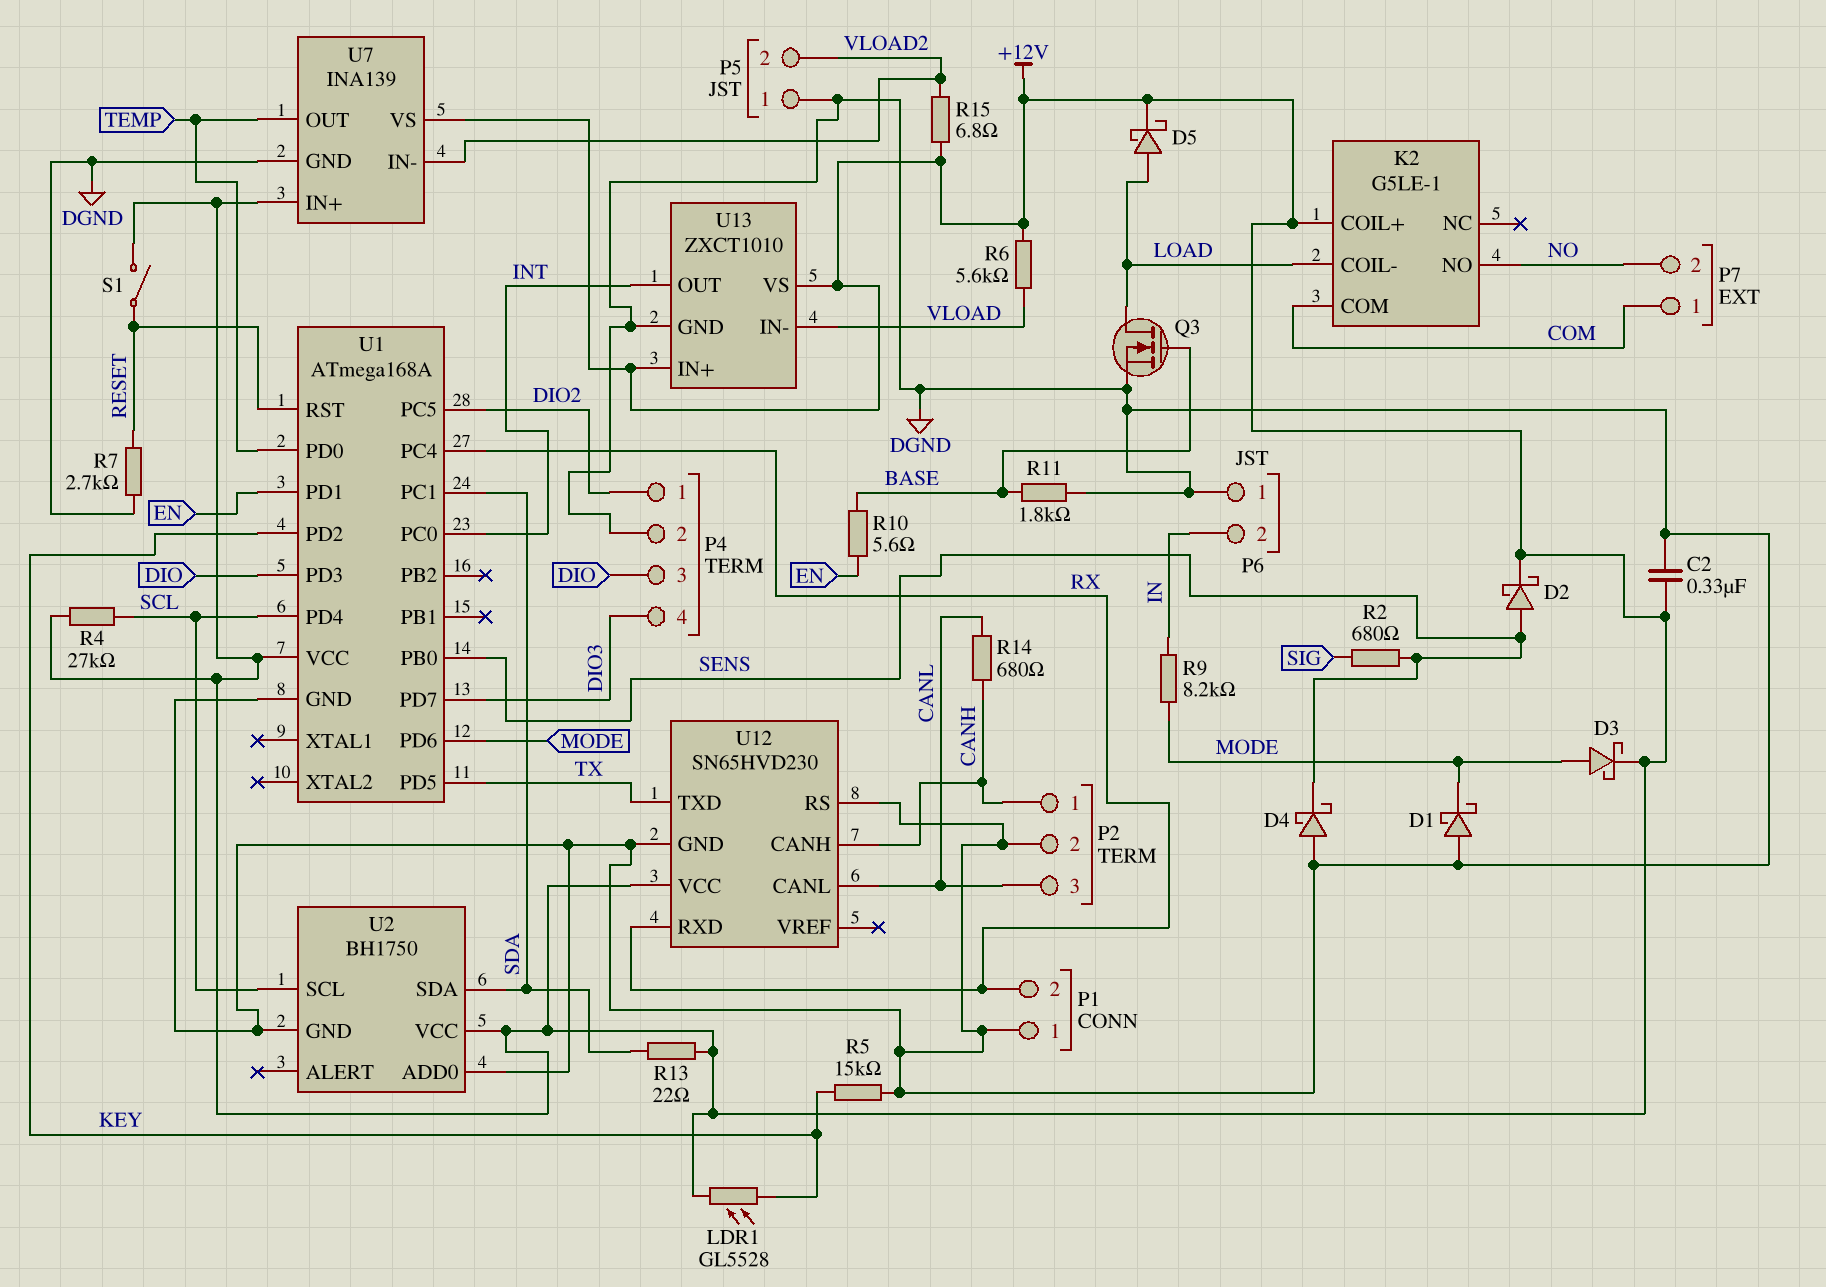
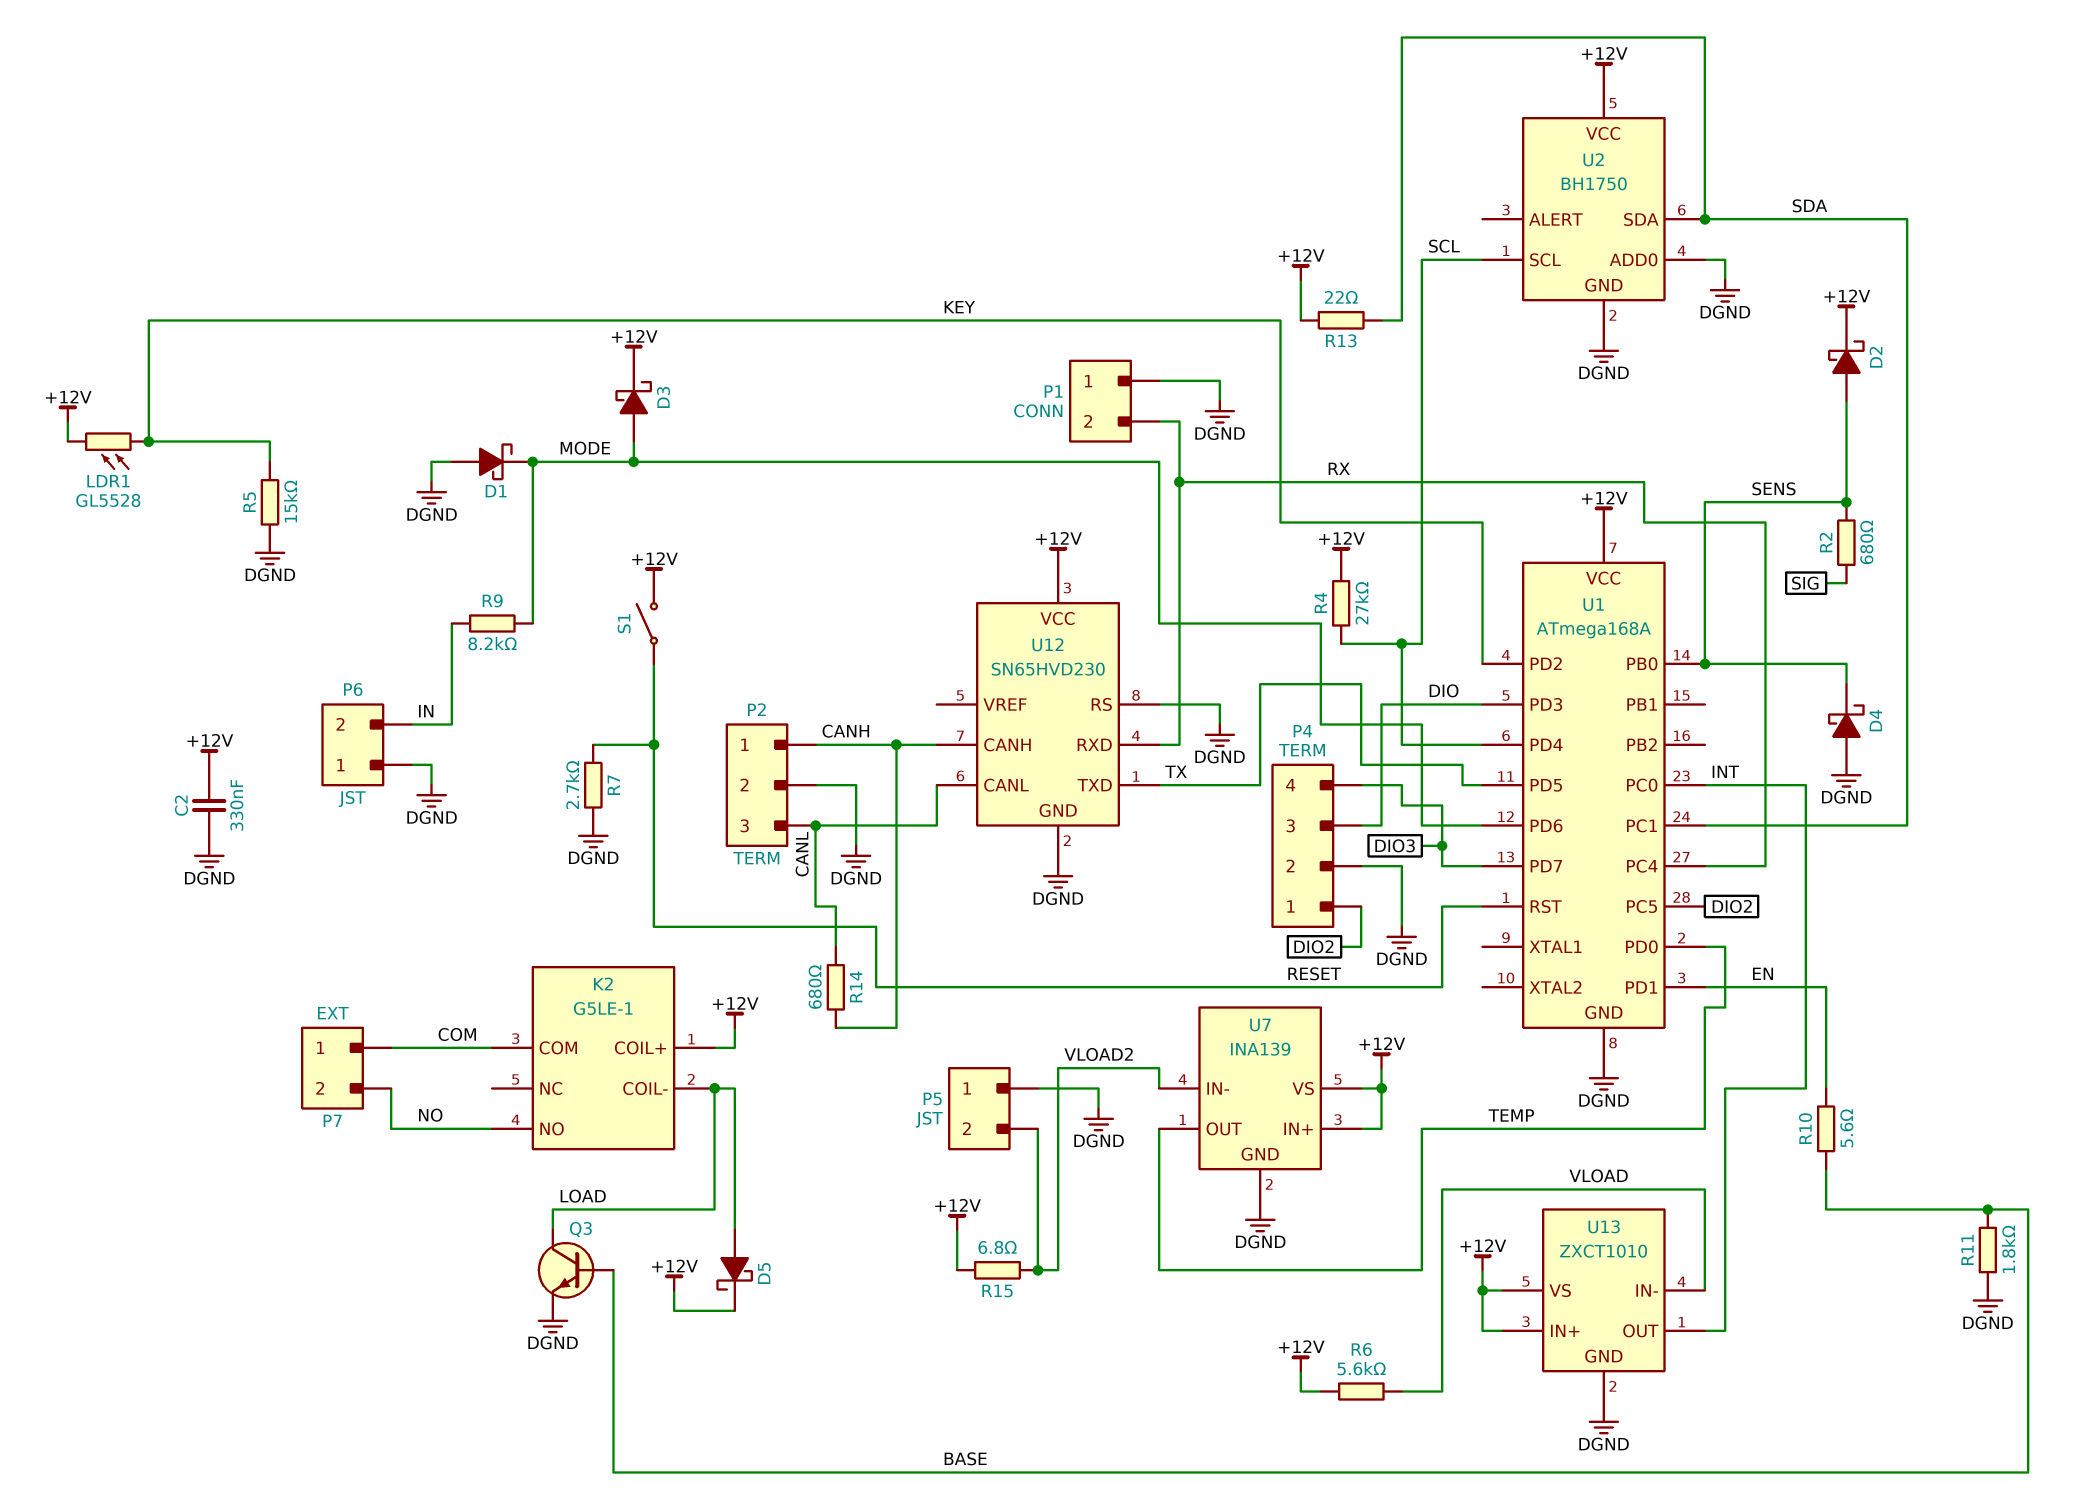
Q3: NMOS (G BASE, D LOAD, S DGND) -> NPN (B BASE, C LOAD, E DGND)

